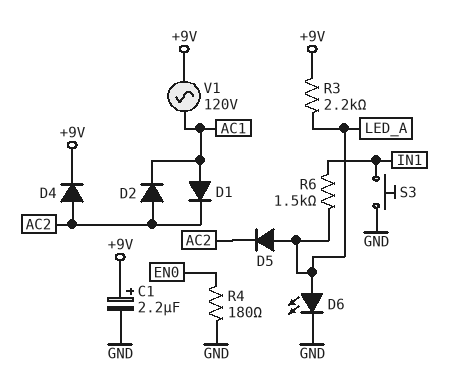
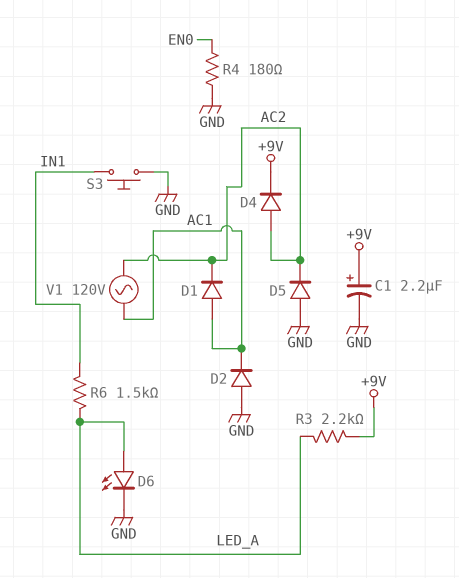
D2: diode (A AC2, K AC1) -> diode (A GND, K AC1)
D5: diode (A LED_A, K AC2) -> diode (A GND, K AC2)
V1: AC 120V (+9V, AC1) -> AC 120V (AC1, AC2)

